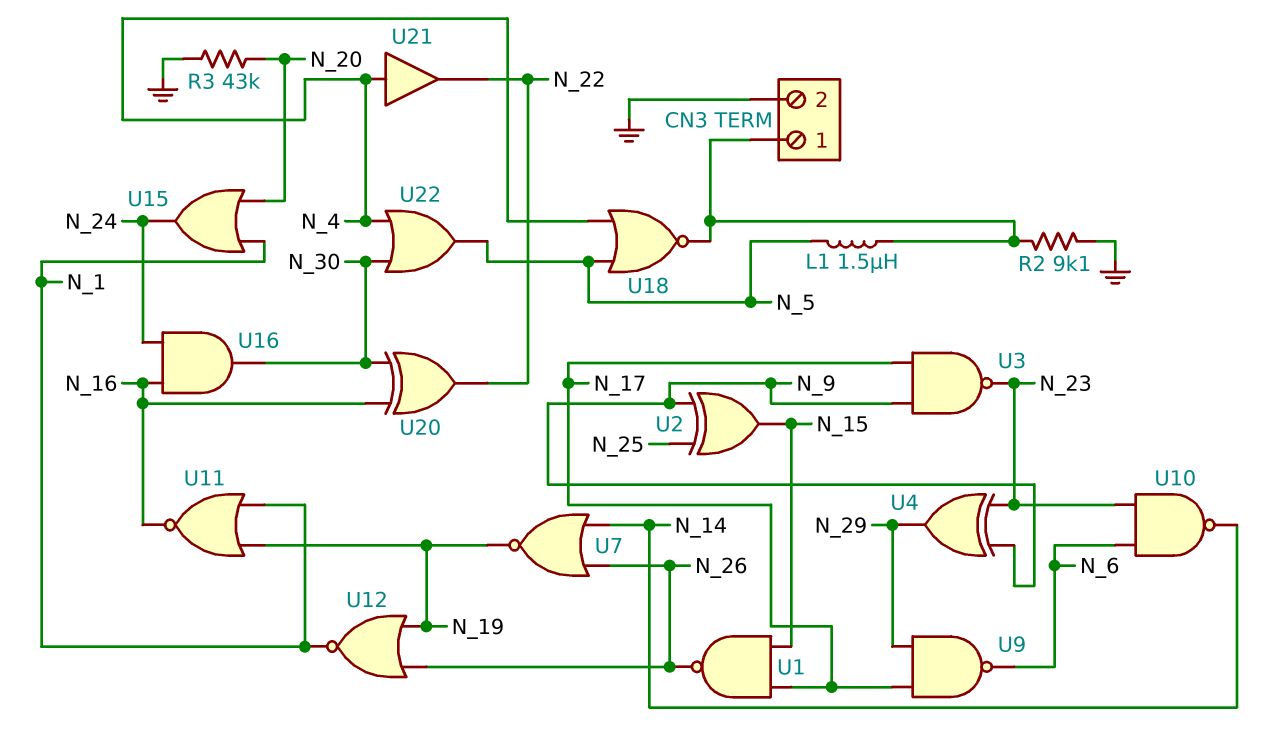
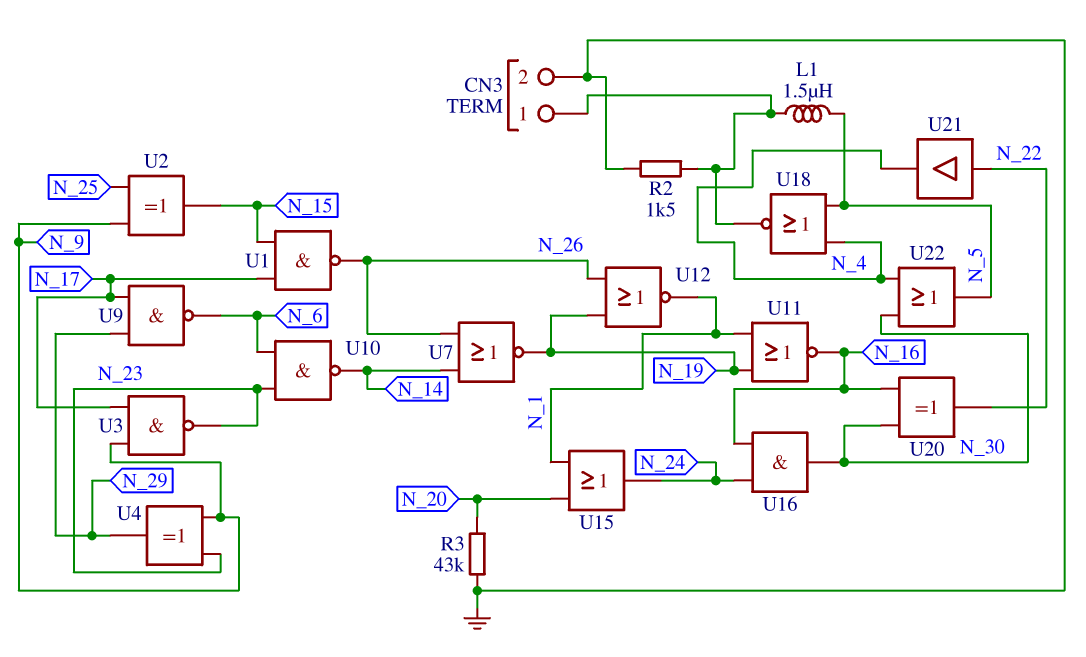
R2: 9.1k (CN3/1, GND) -> 1.5k (CN3/1, GND)
U21: buffer (in N_4, out N_22) -> buffer (in N_22, out N_4)

